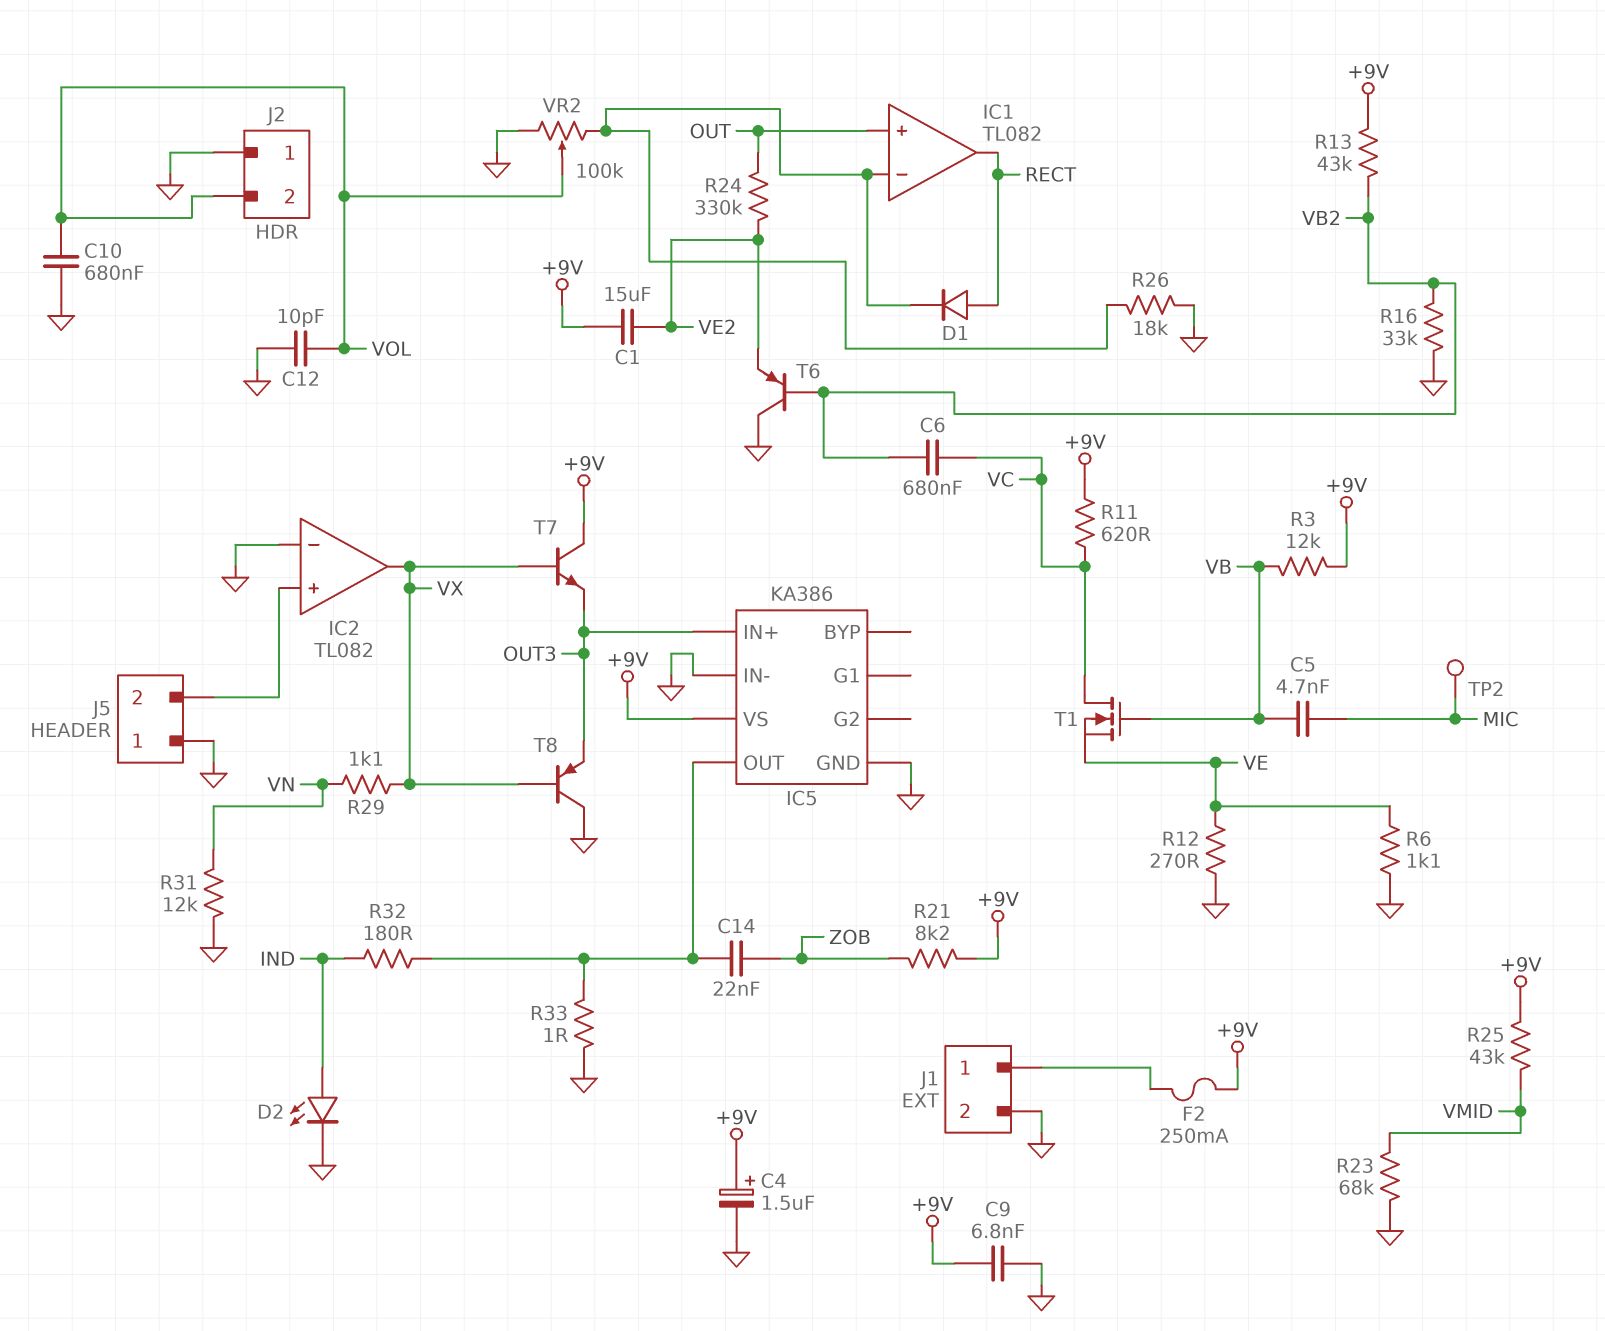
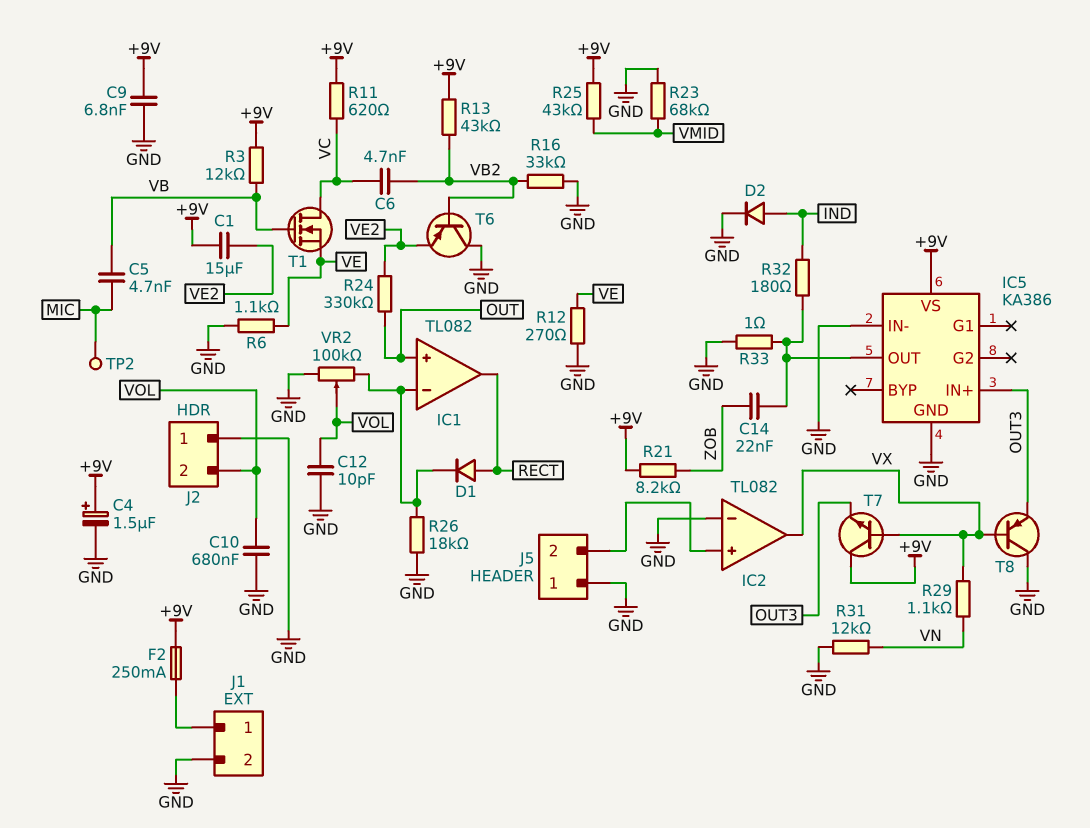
C6: 680nF (VB2, VC) -> 4.7nF (VB2, VC)
D2: LED (A IND, K GND) -> diode (A IND, K GND)

